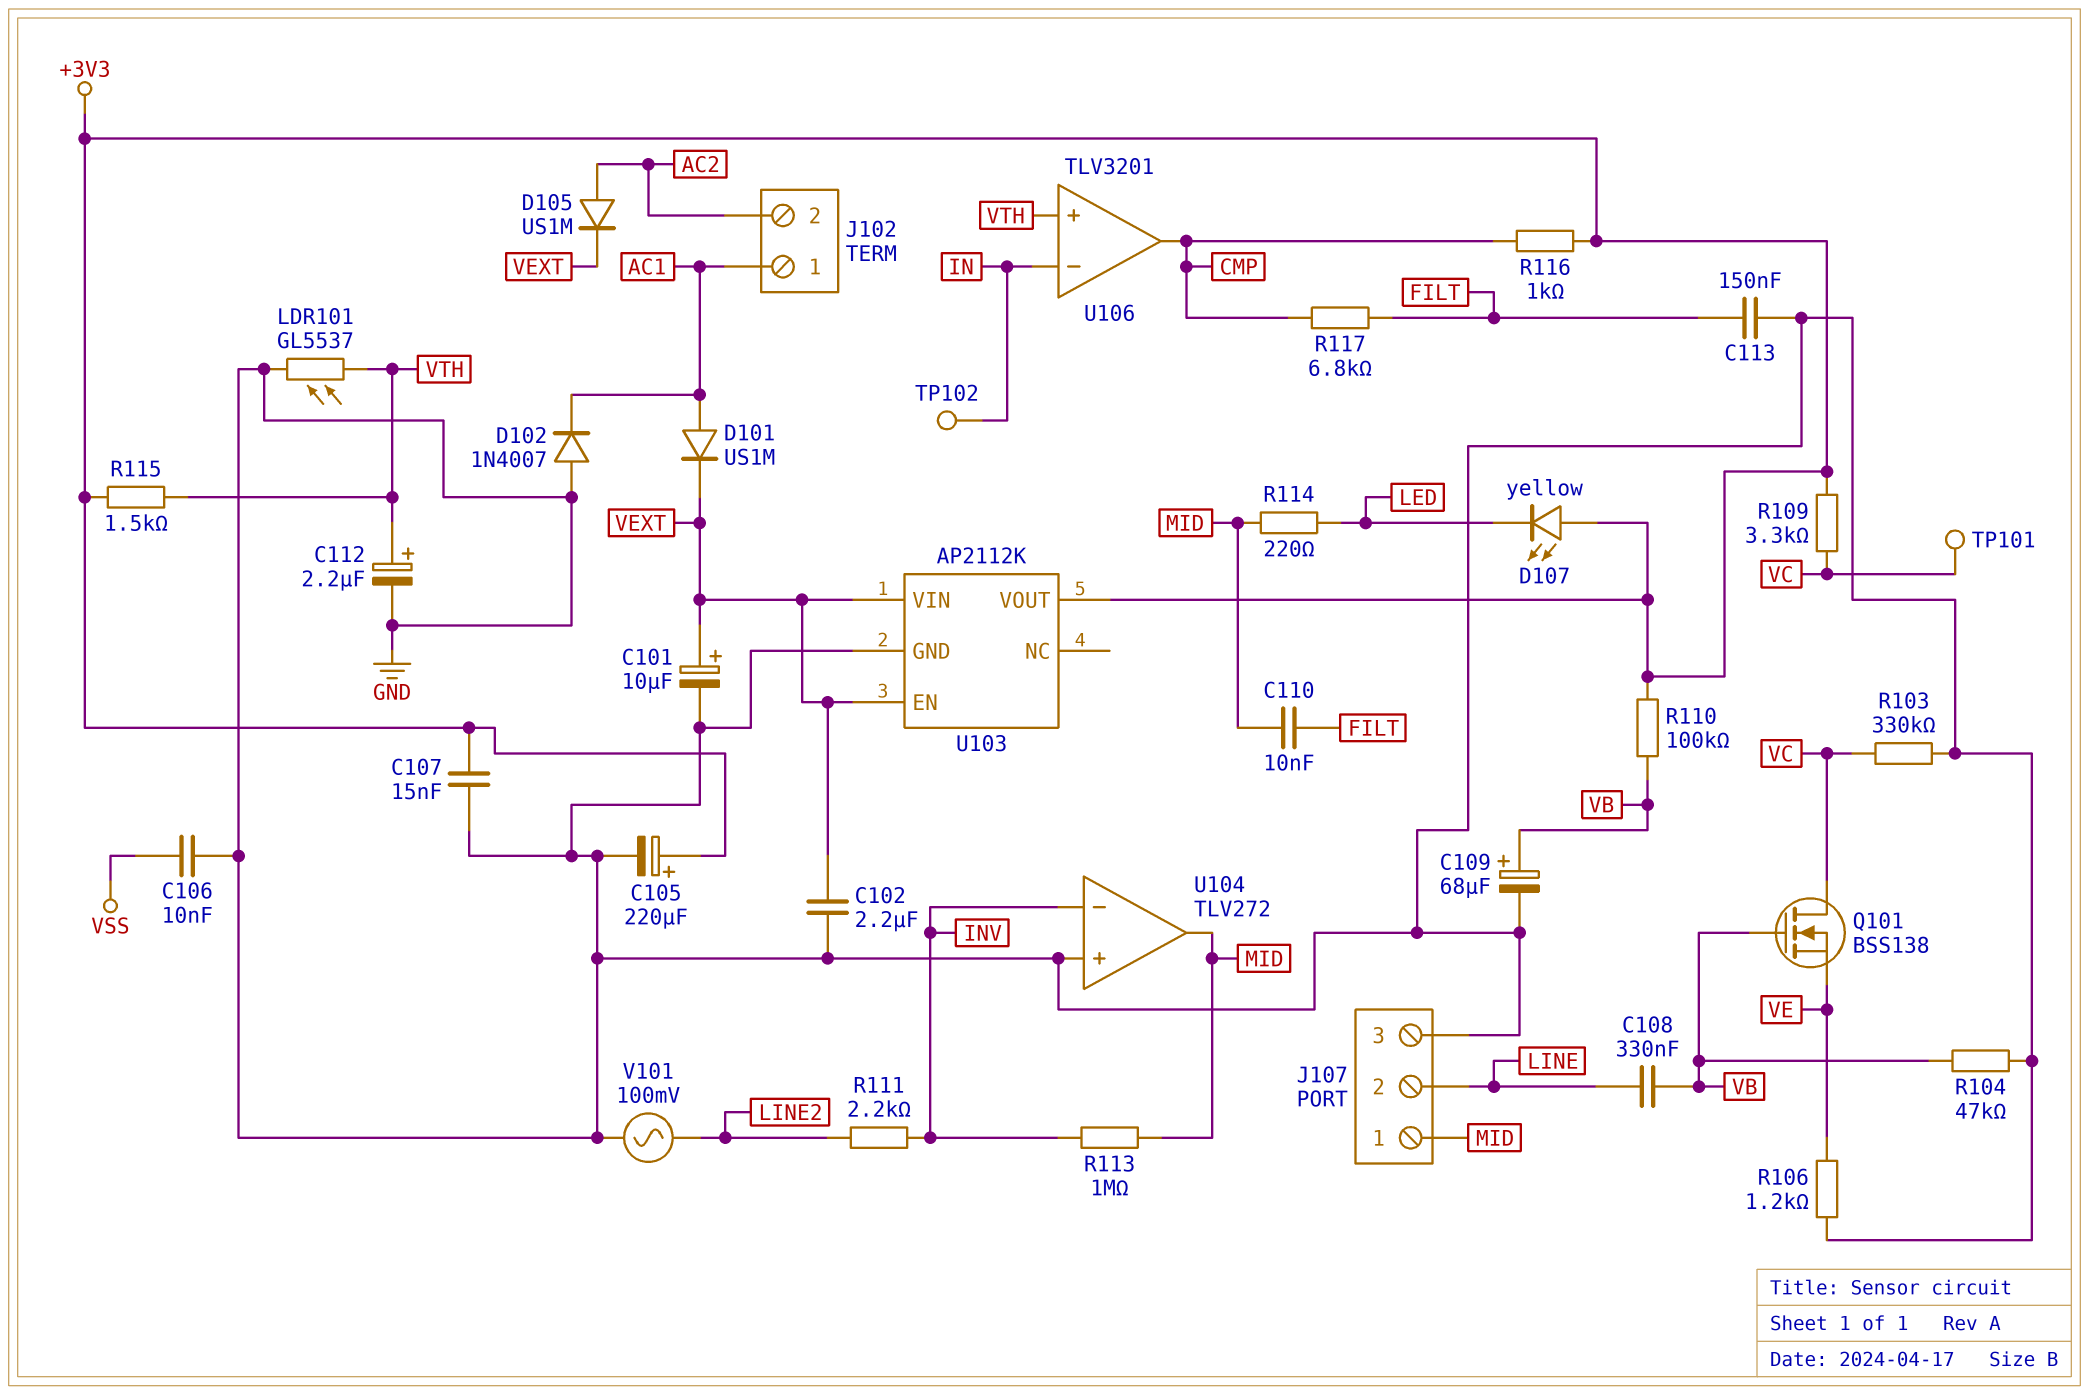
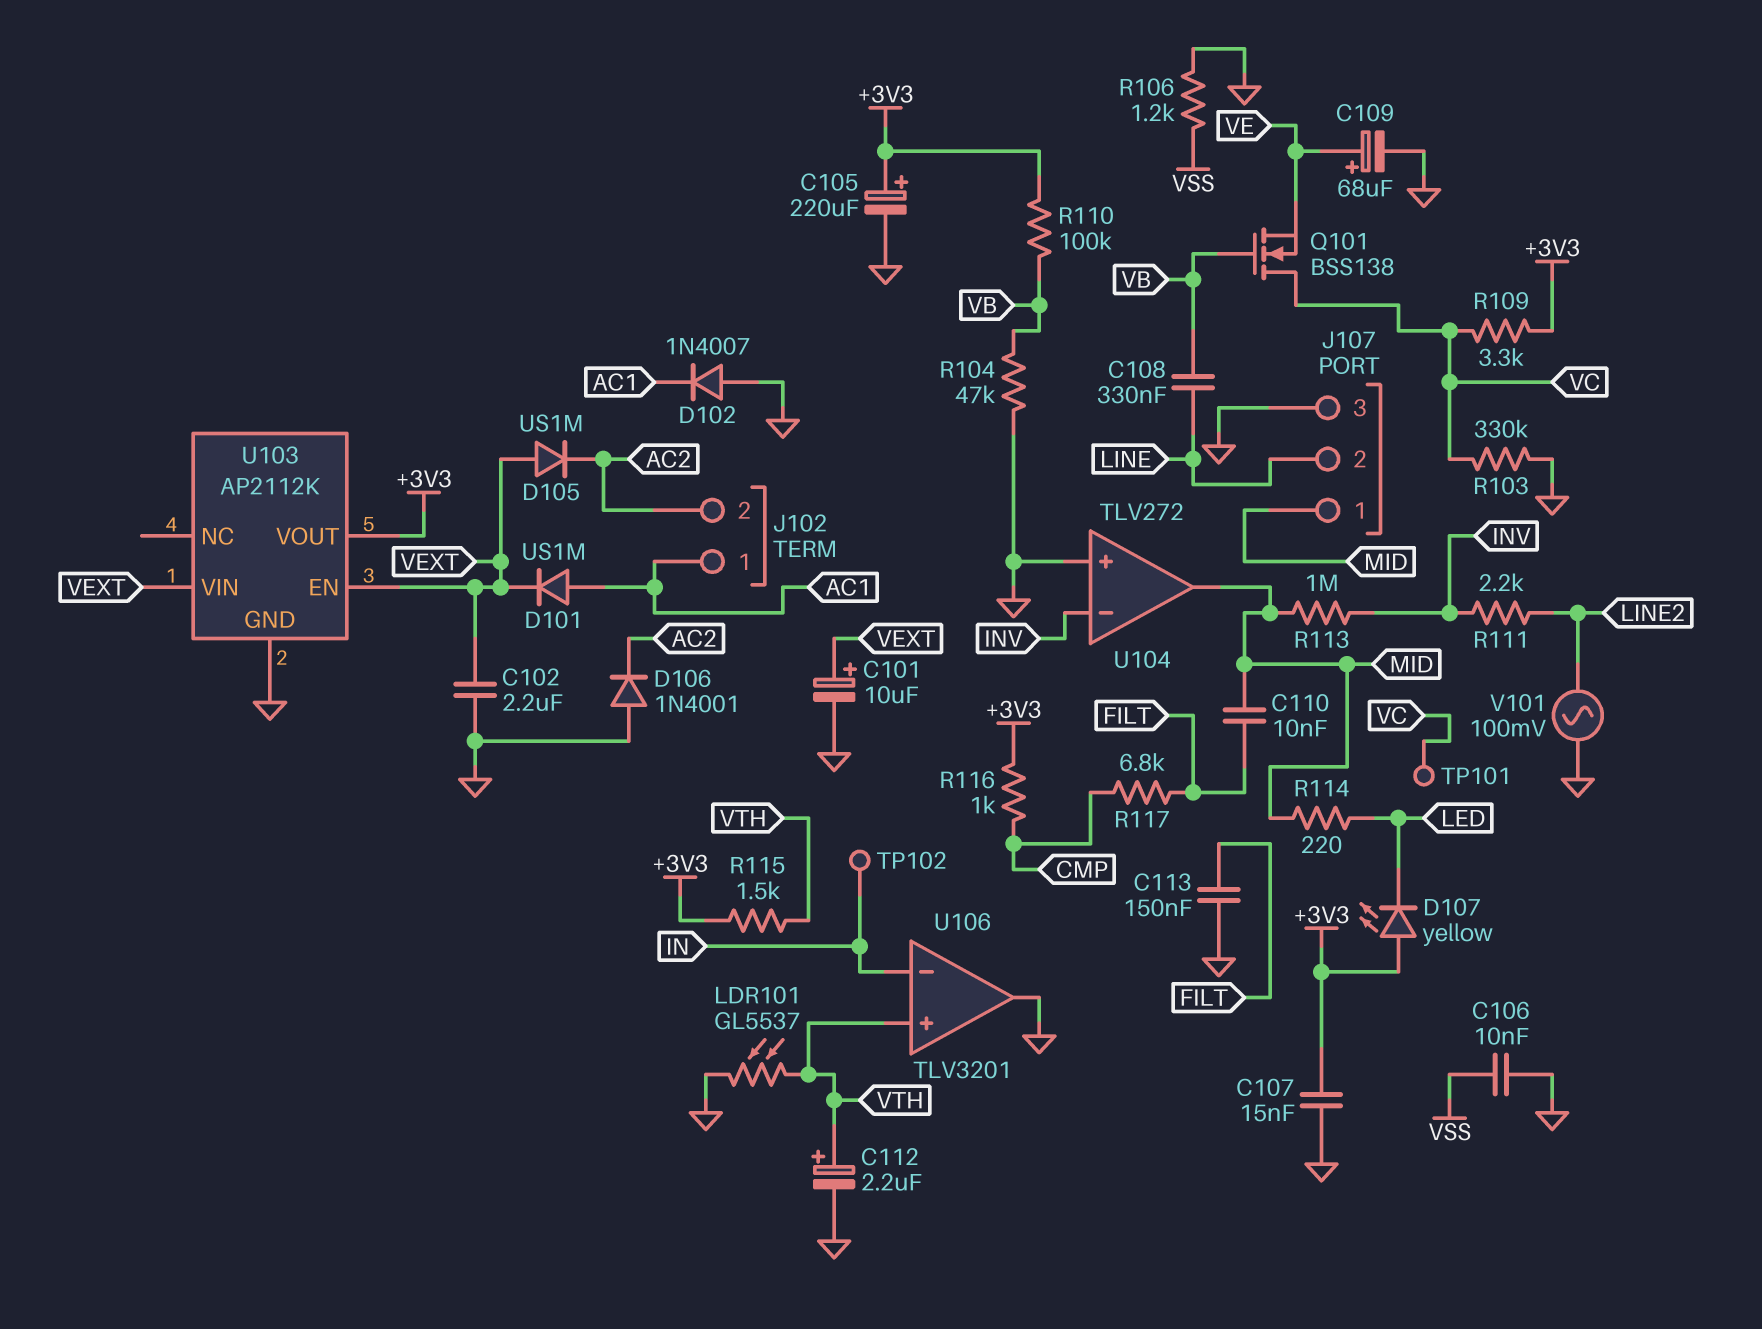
C109: 68uF (plus VB, minus GND) -> 68uF (plus VE, minus GND)
D105: diode US1M (A AC2, K VEXT) -> diode US1M (A VEXT, K AC2)
D106: none -> diode 1N4001 (A GND, K AC2)
R106: 1.2k (GND, VE) -> 1.2k (GND, VSS)
U106 pin out: CMP -> GND

